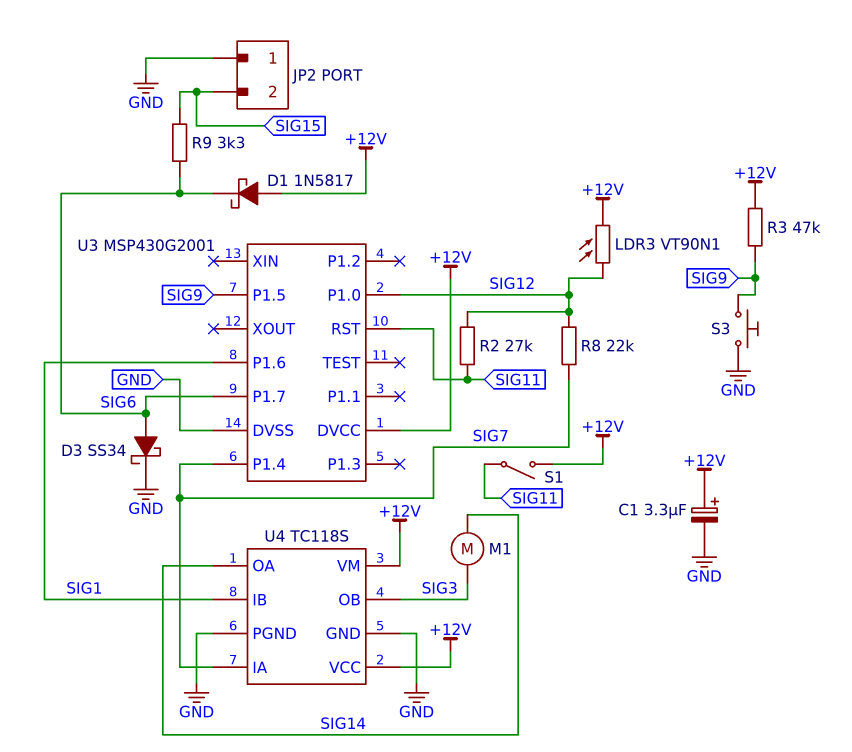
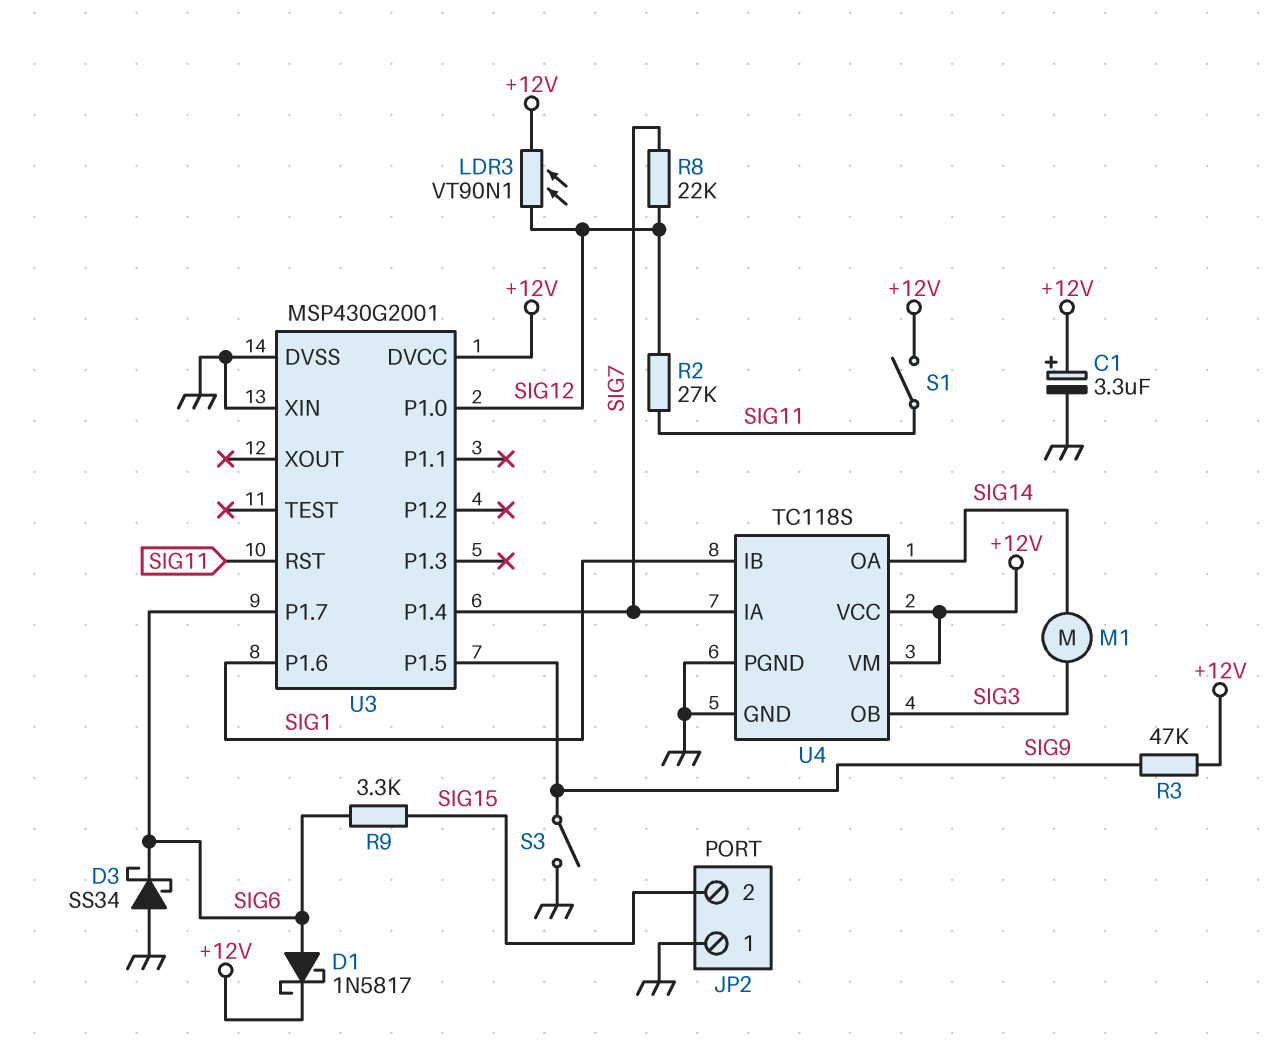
D1: schottky 1N5817 (A +12V, K SIG6) -> schottky 1N5817 (A SIG6, K +12V)
D3: schottky SS34 (A SIG6, K GND) -> schottky SS34 (A GND, K SIG6)
S3: button (GND, SIG9) -> switch (GND, SIG9)
U3 pin XIN: none -> GND

